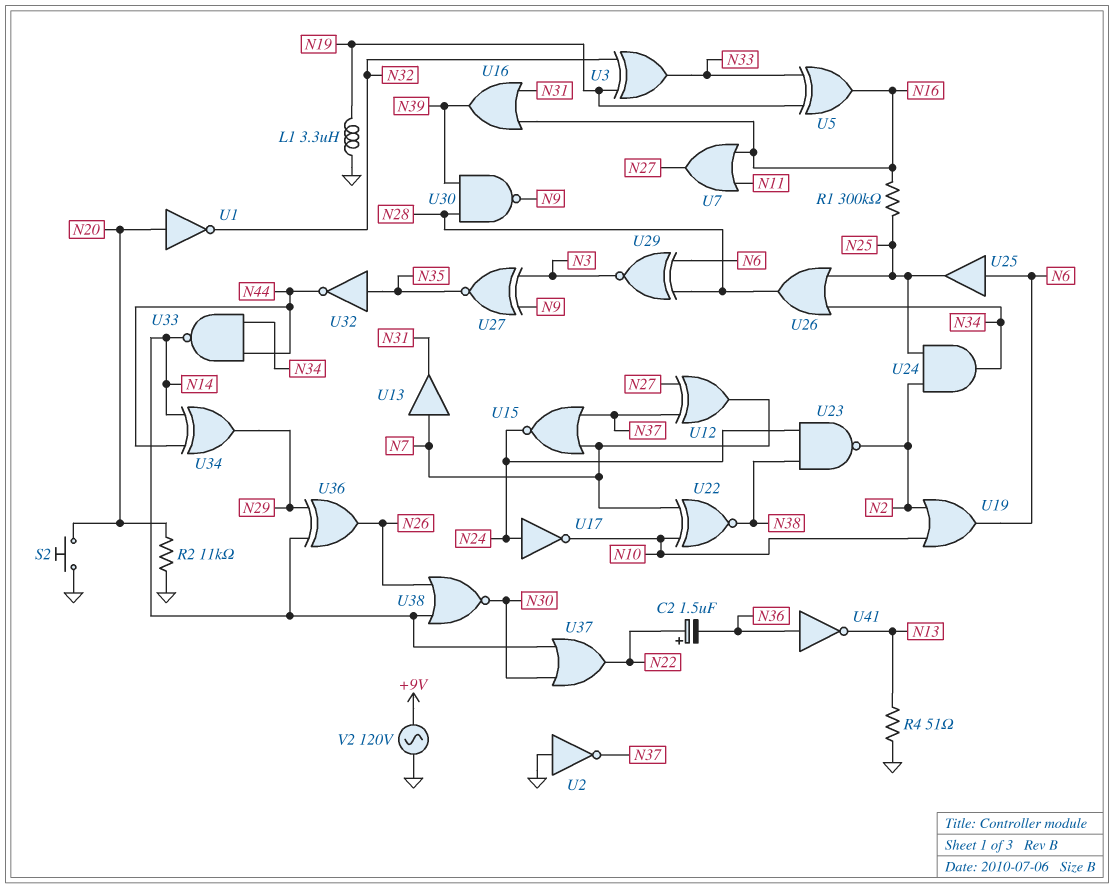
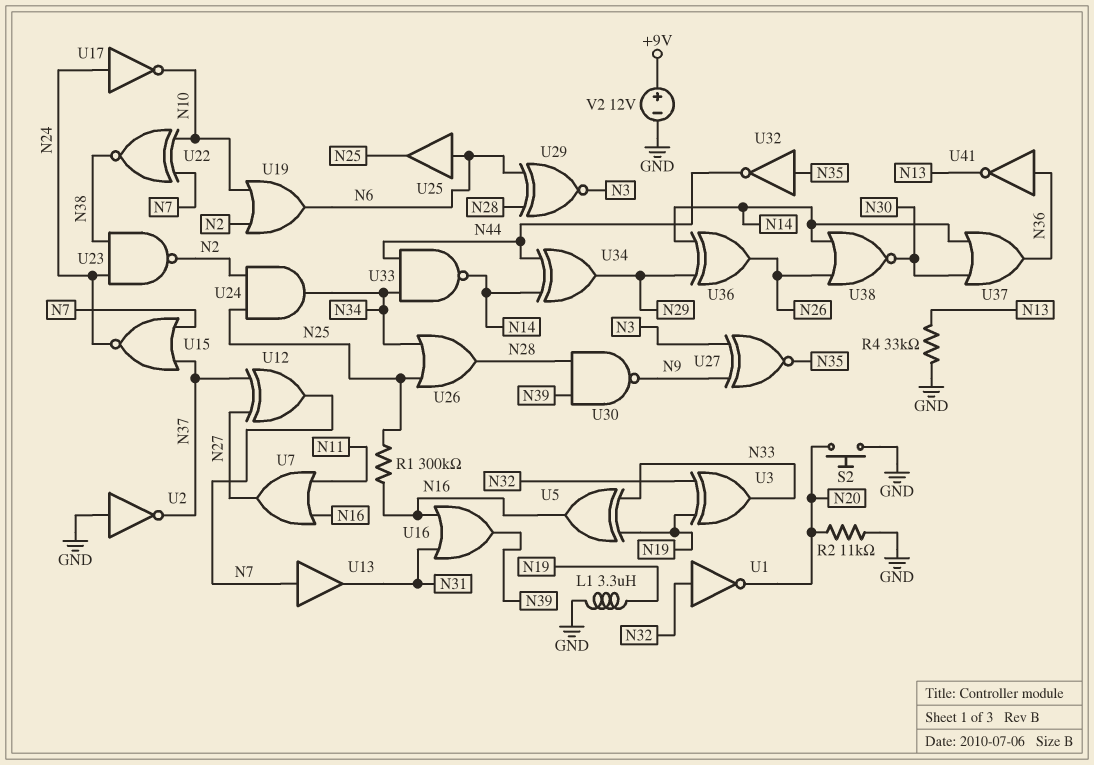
C2: 1.5uF (plus N22, minus N36) -> none
R4: 51 (GND, N13) -> 33k (GND, N13)
U1: NOT (in N20, out N32) -> NOT (in N32, out N20)
U37: OR (in N14, in N30, out N22) -> OR (in N14, in N30, out N36)
V2: AC 120V (+9V, GND) -> 12V (plus +9V, minus GND)

